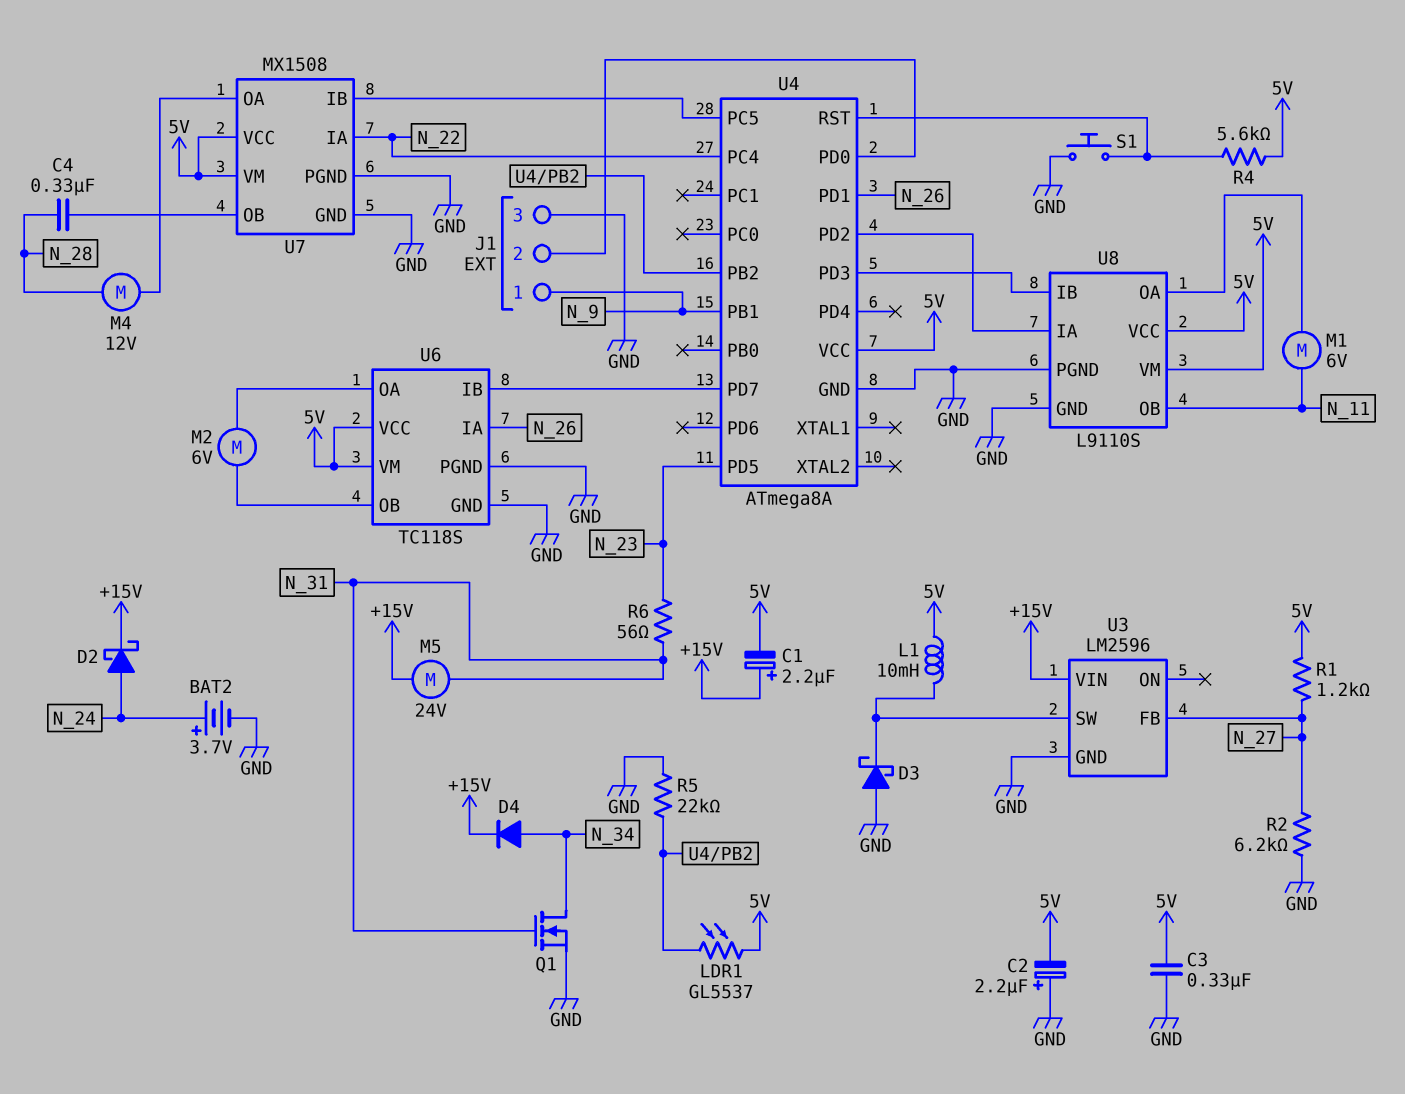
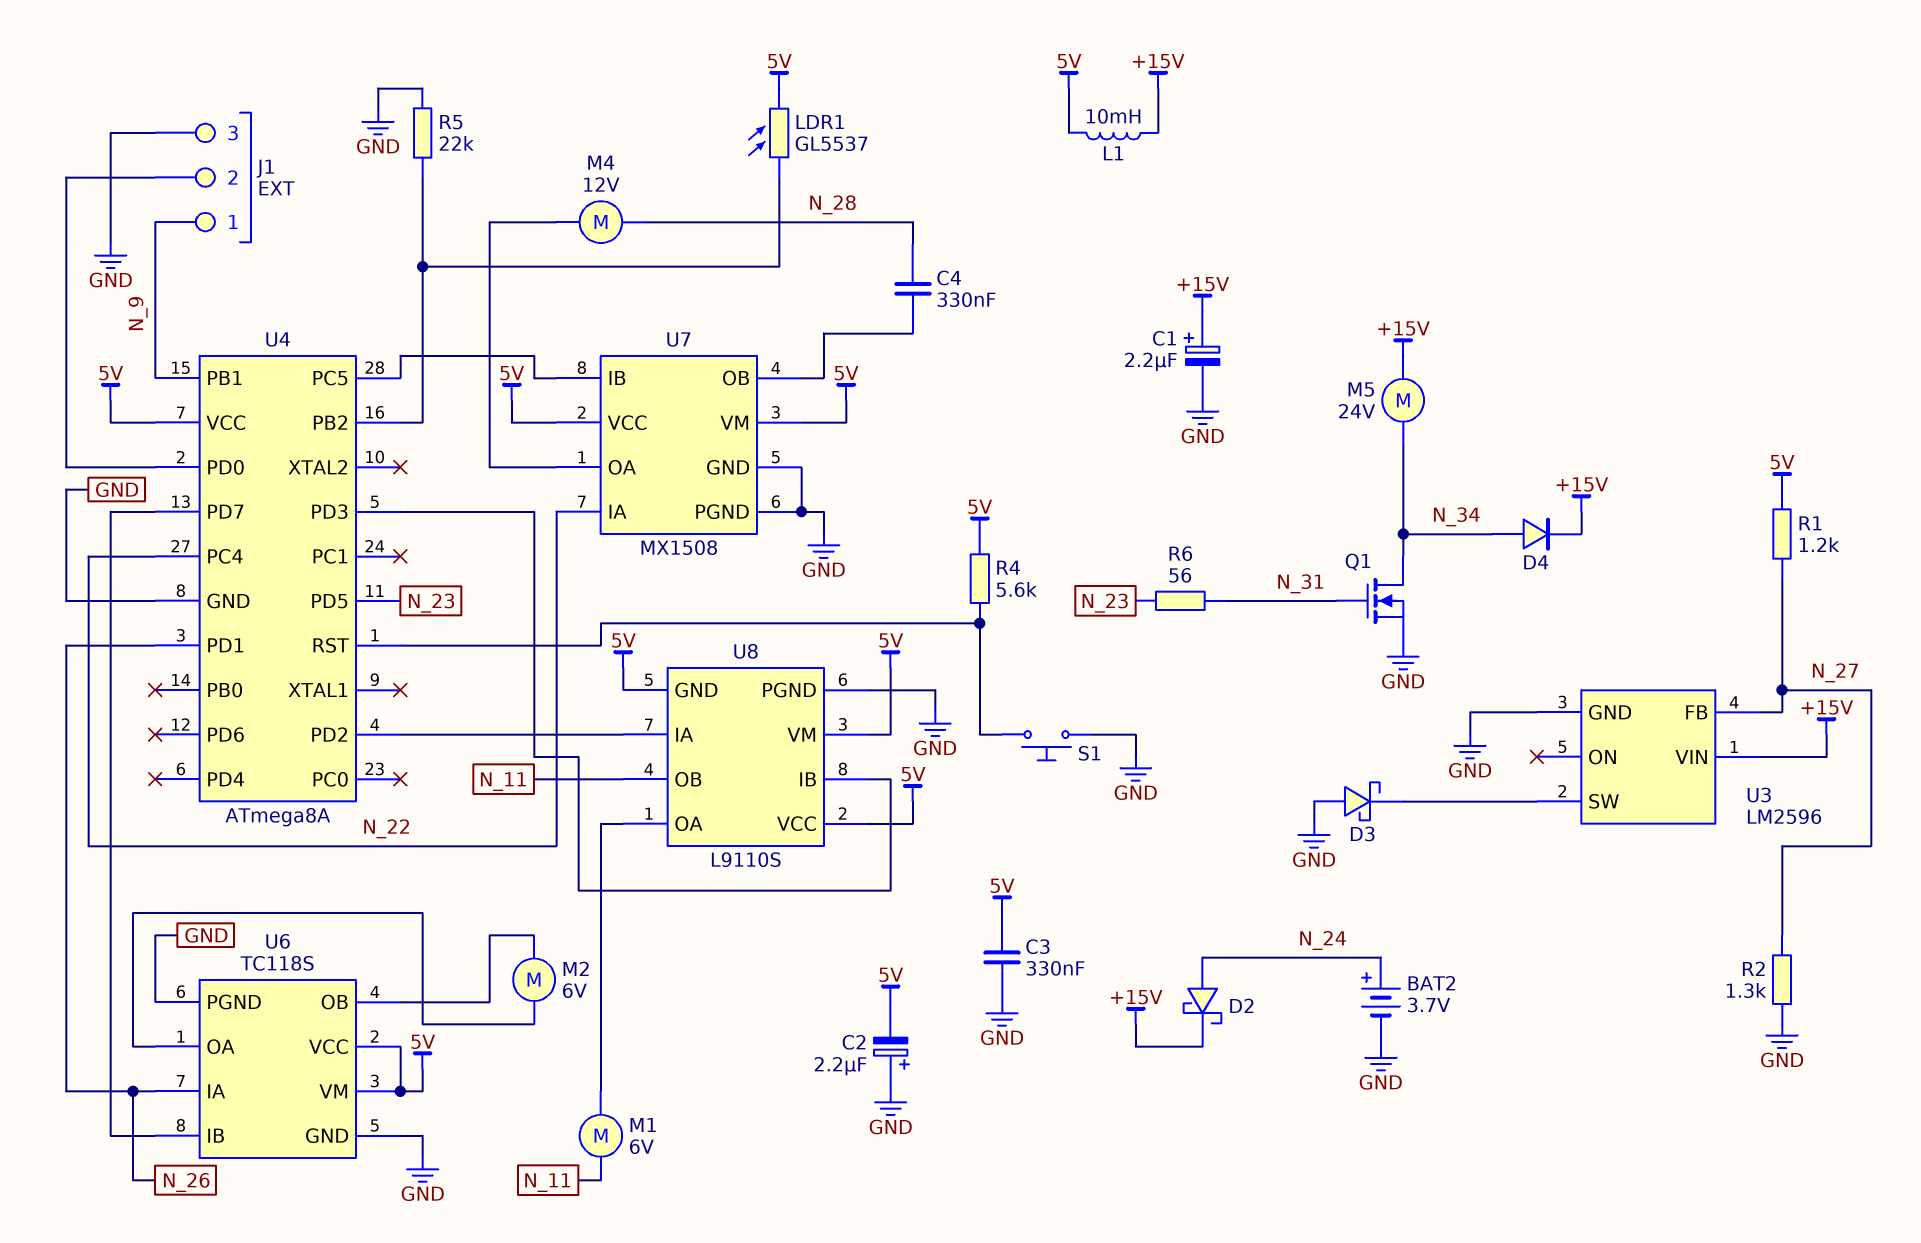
C1: 2.2uF (plus +15V, minus 5V) -> 2.2uF (plus +15V, minus GND)
L1: 10mH (5V, U3/SW) -> 10mH (+15V, 5V)
M5: motor 24V (+15V, N_31) -> motor 24V (+15V, N_34)
R2: 6.2k (GND, N_27) -> 1.3k (GND, N_27)
U8 pin GND: GND -> 5V

